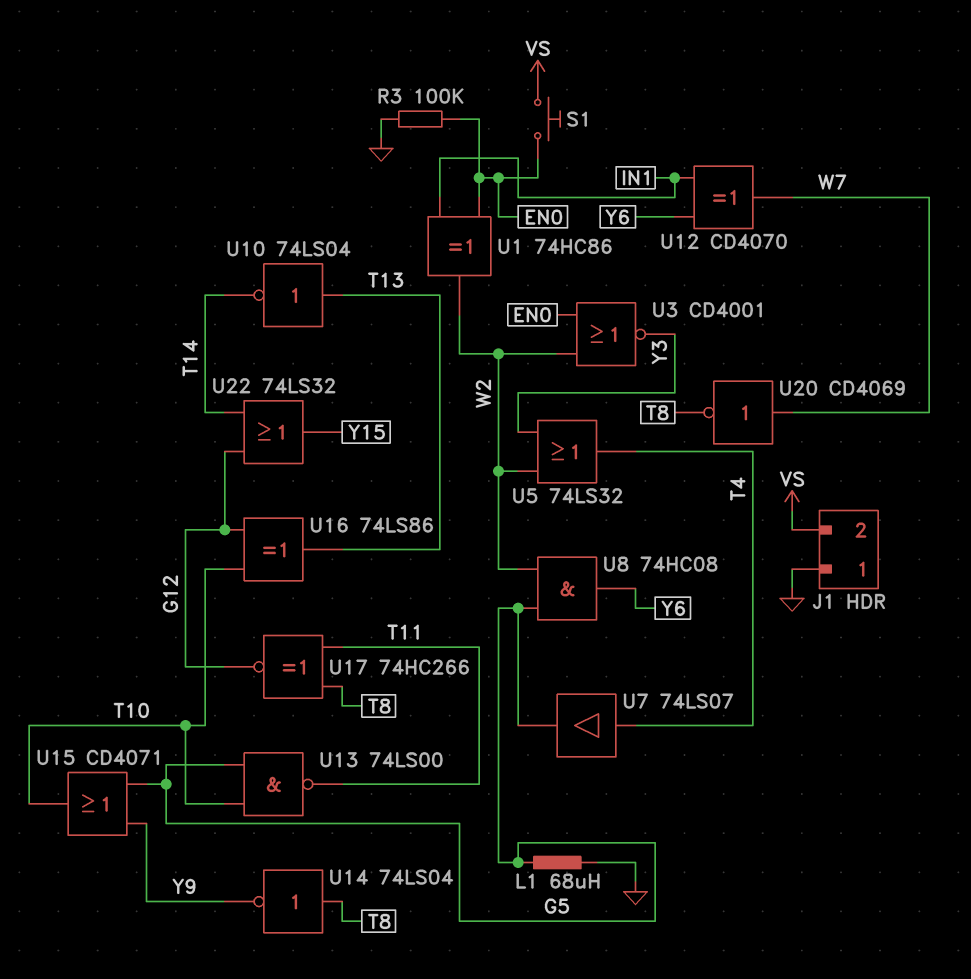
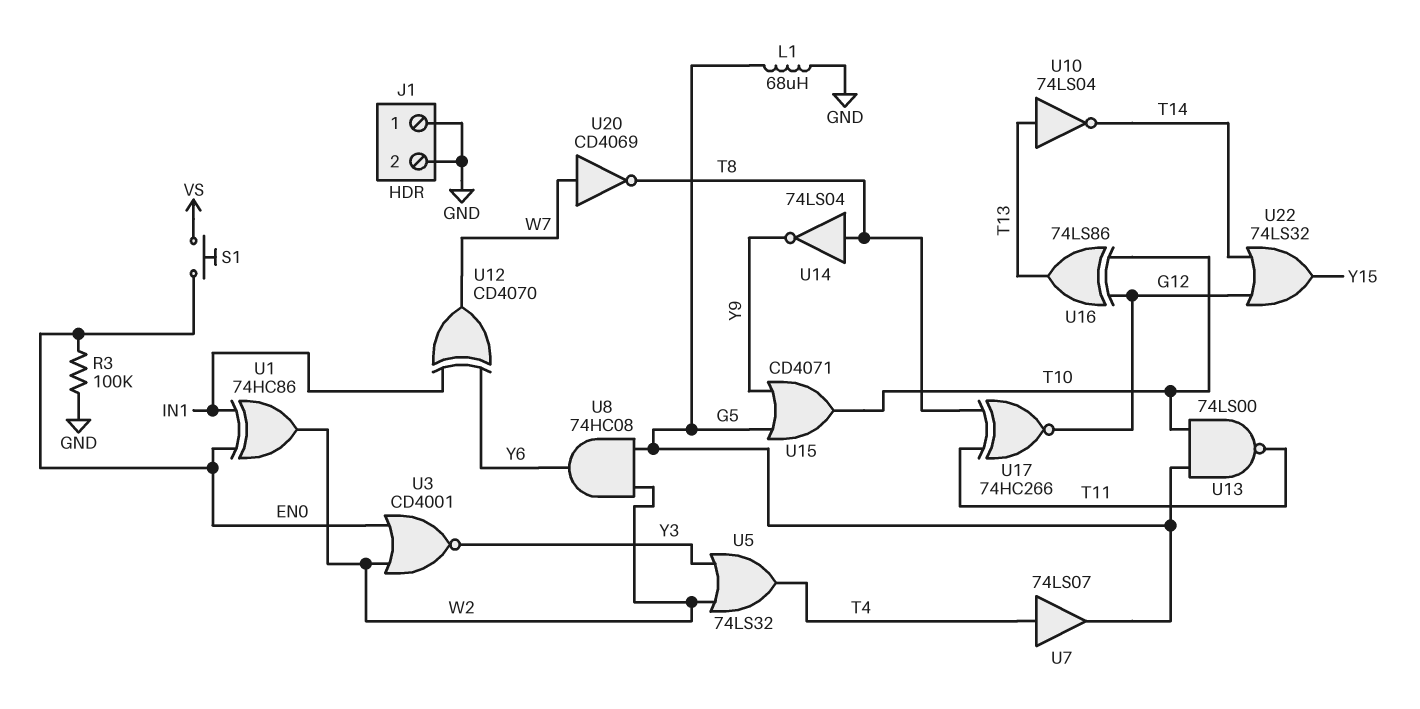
J1 pin 2: VS -> GND

